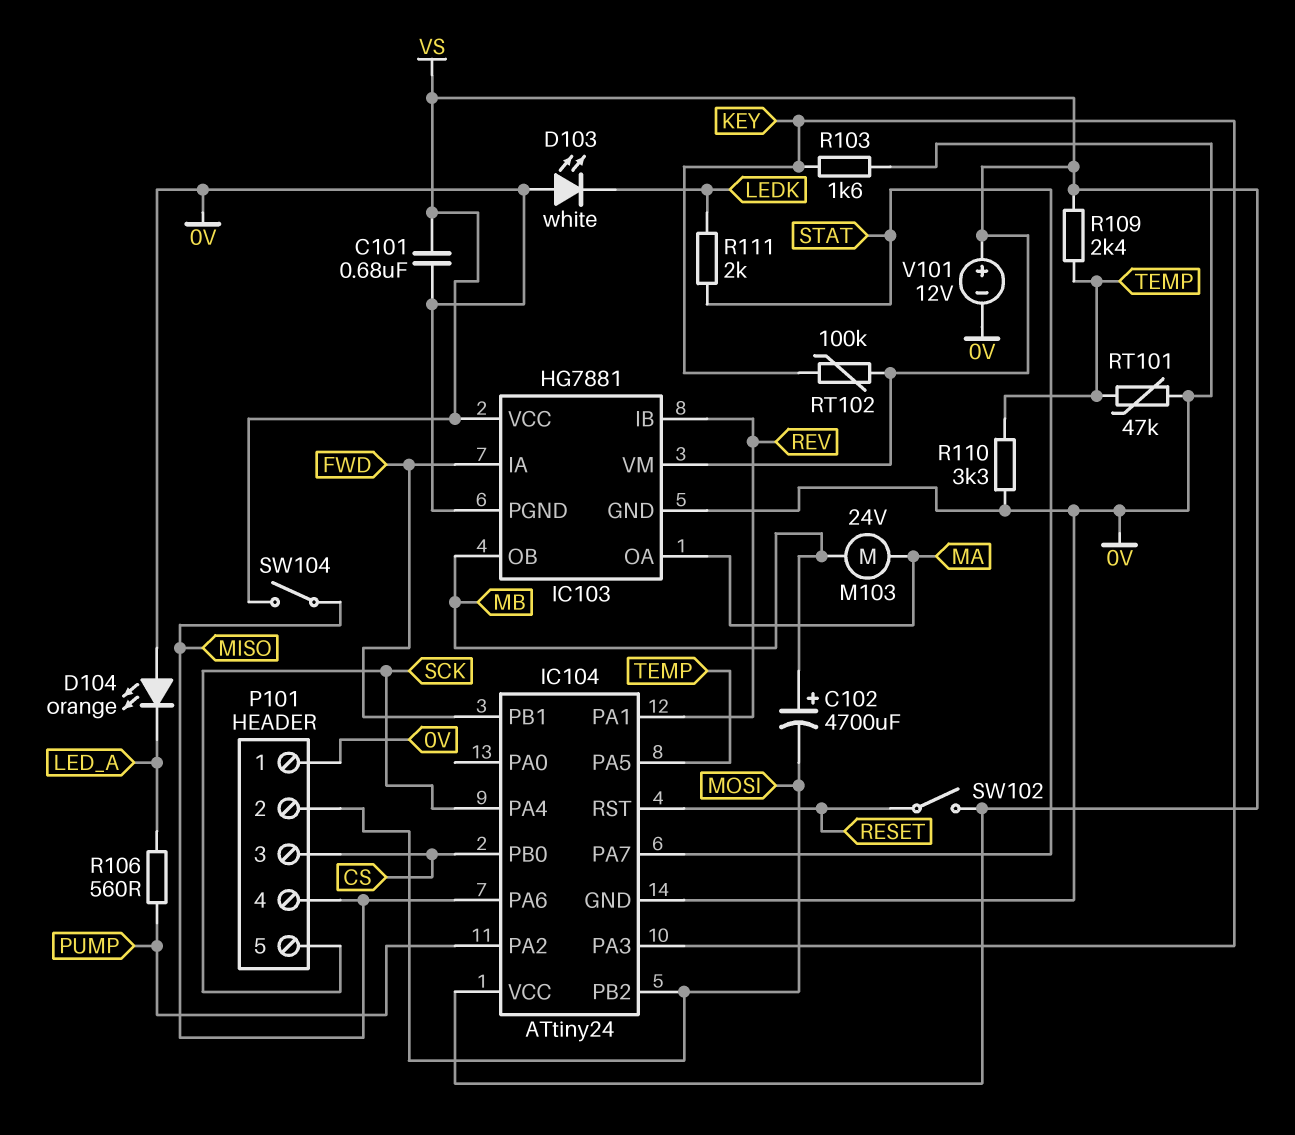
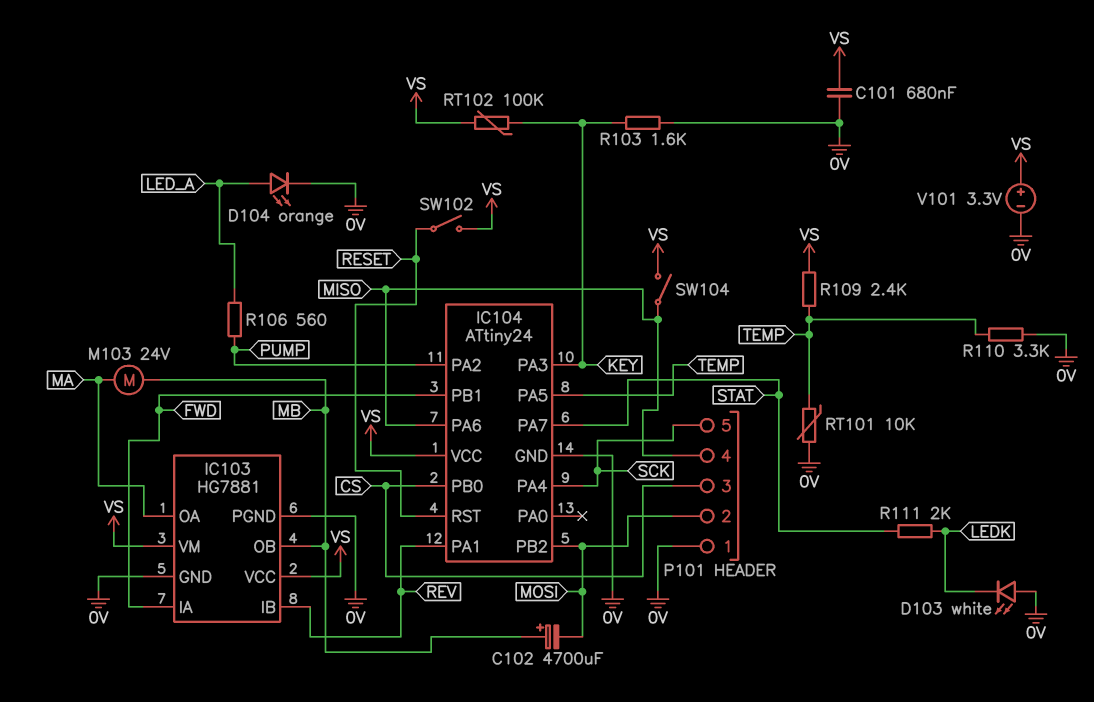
D104: LED orange (A 0V, K LED_A) -> LED orange (A LED_A, K 0V)
RT101: 47k (0V, TEMP) -> 10k (0V, TEMP)
V101: 12V (plus VS, minus 0V) -> 3.3V (plus VS, minus 0V)

